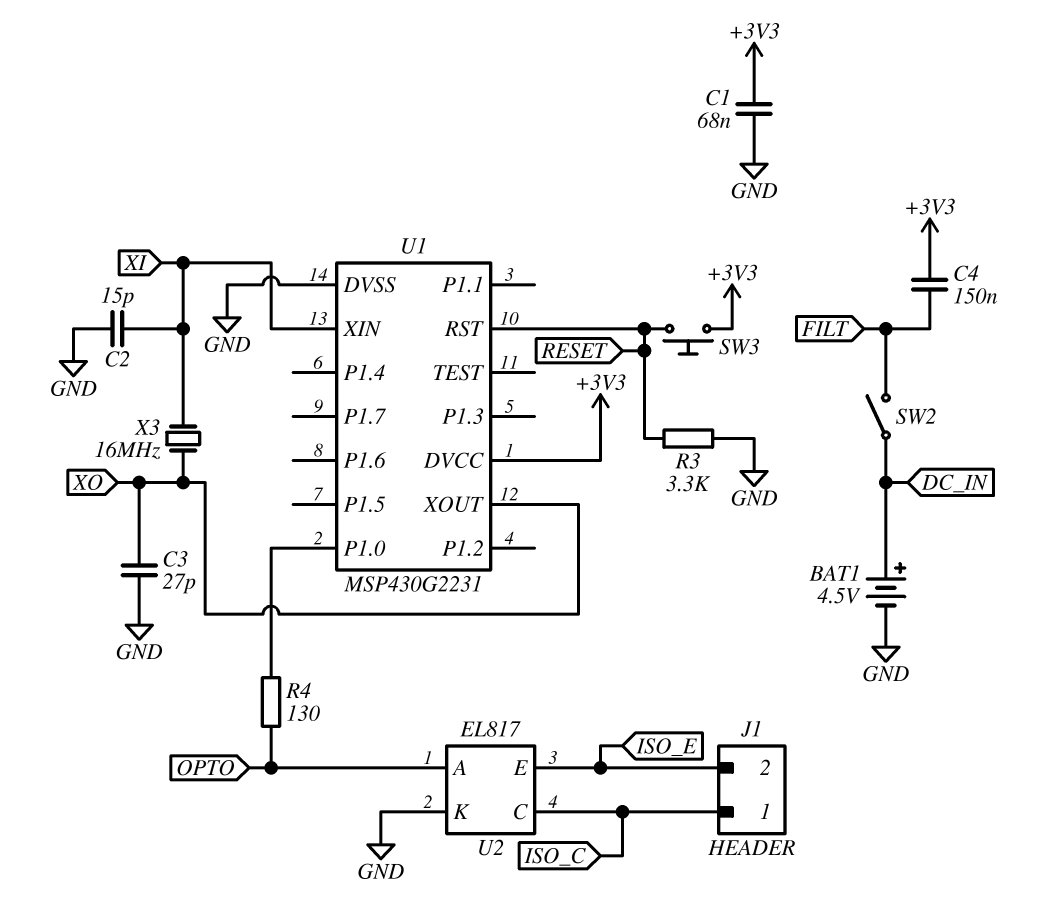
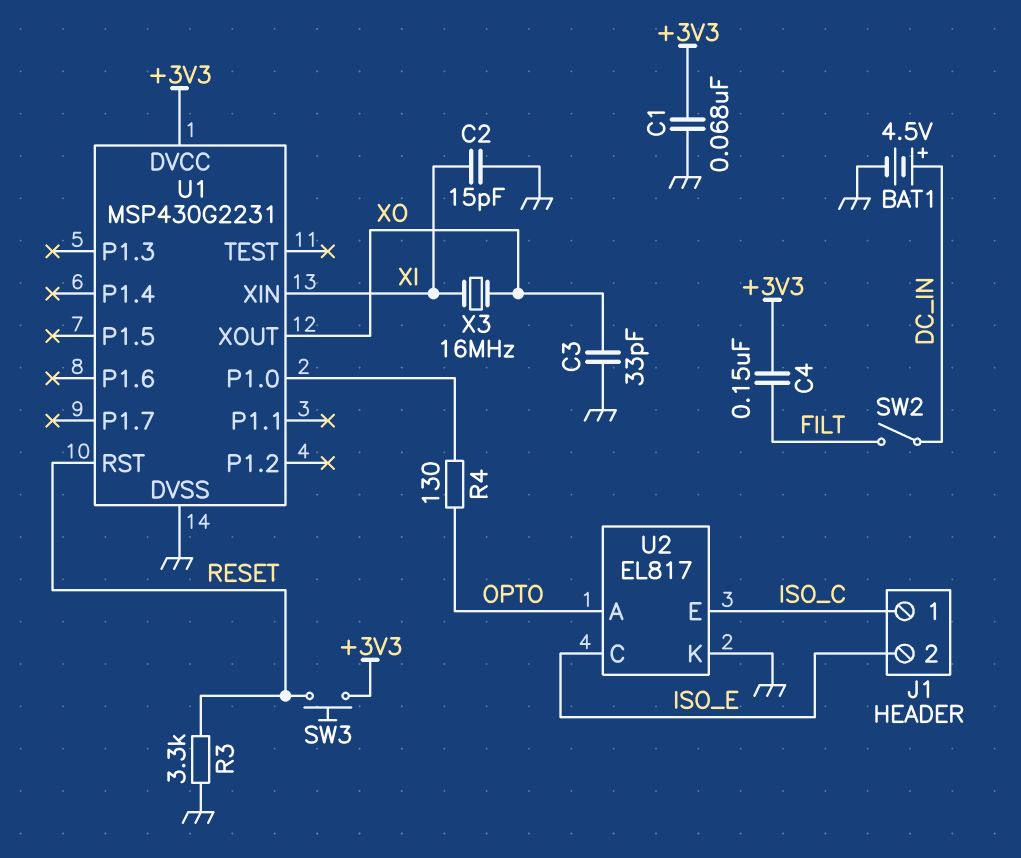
C3: 27pF (GND, XO) -> 33pF (GND, XO)
U2 pin C: ISO_C -> ISO_E
U2 pin E: ISO_E -> ISO_C

